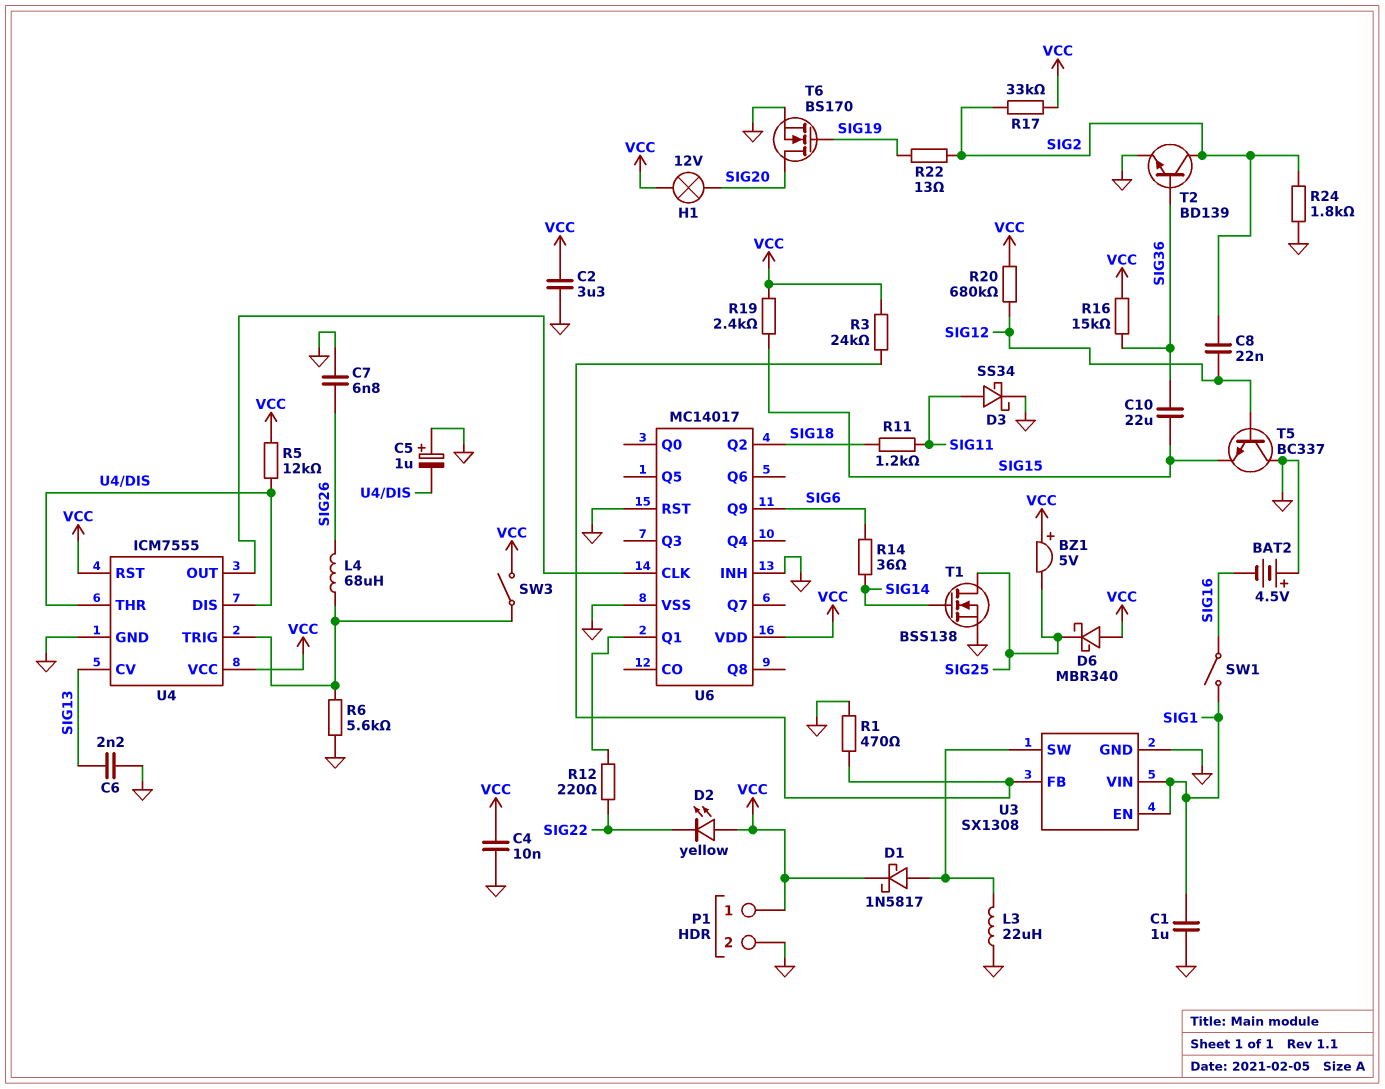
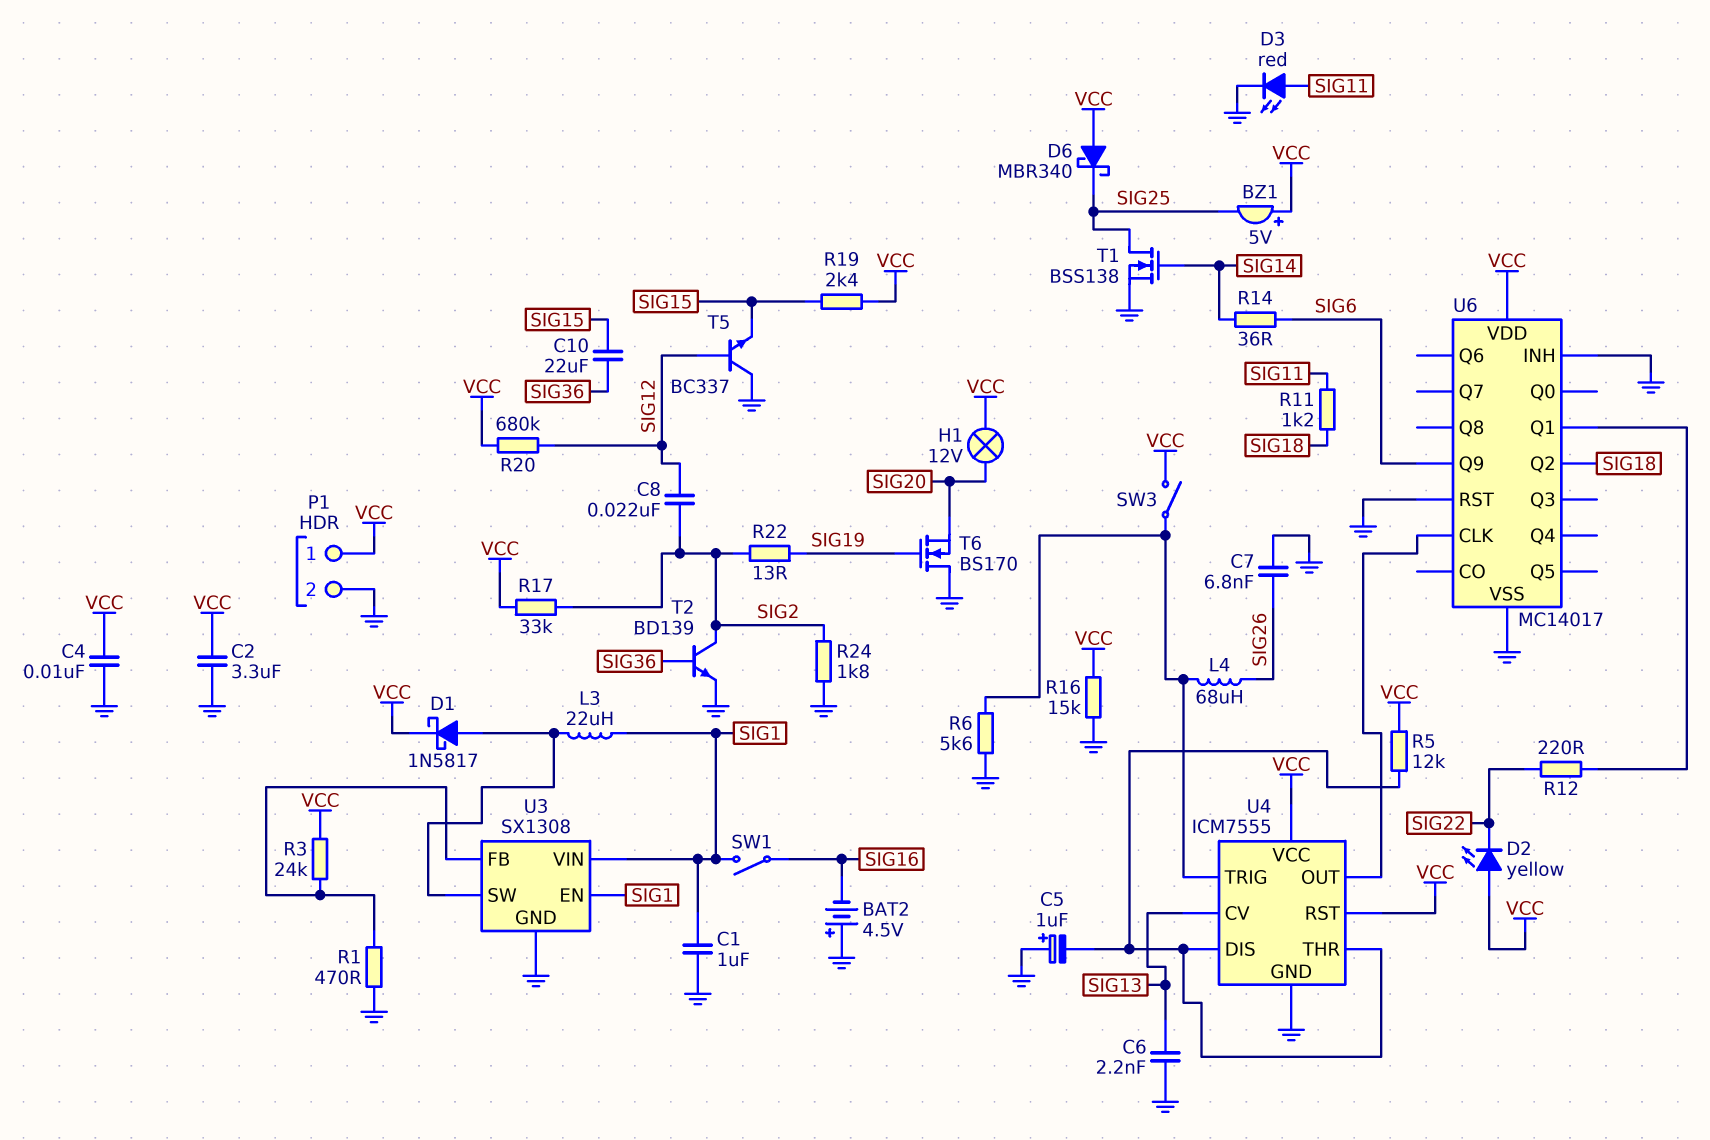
D3: schottky SS34 (A SIG11, K GND) -> LED red (A SIG11, K GND)
L3: 22uH (GND, U3/SW) -> 22uH (SIG1, U3/SW)
R16: 15k (SIG36, VCC) -> 15k (GND, VCC)
T6: NMOS BS170 (G SIG19, D SIG20, S GND) -> NMOS BS170 (G SIG19, D GND, S SIG20)

